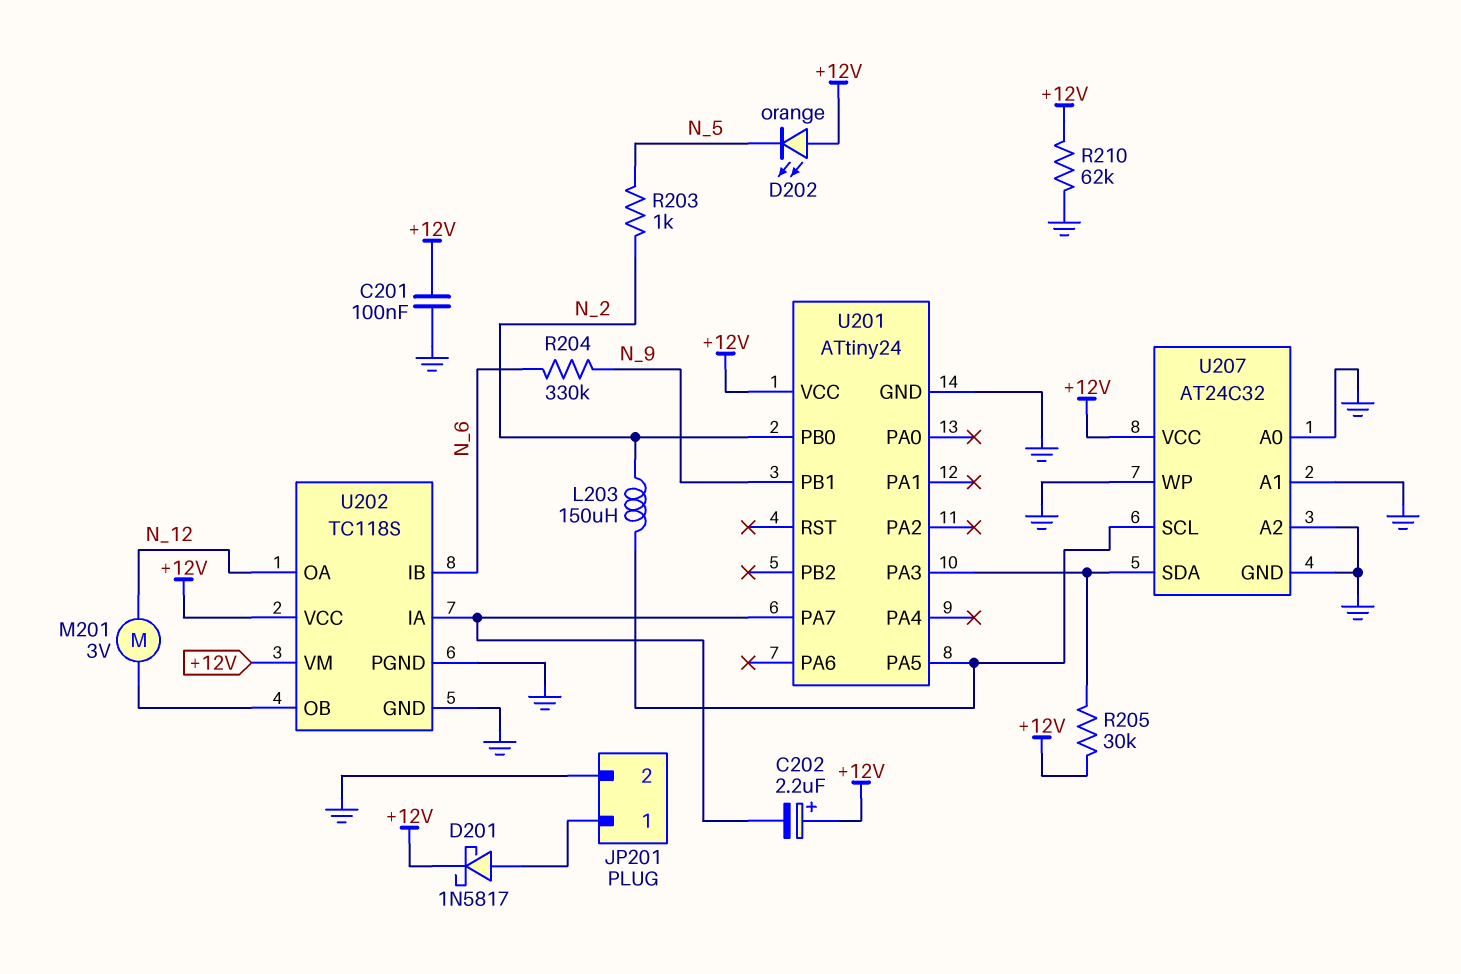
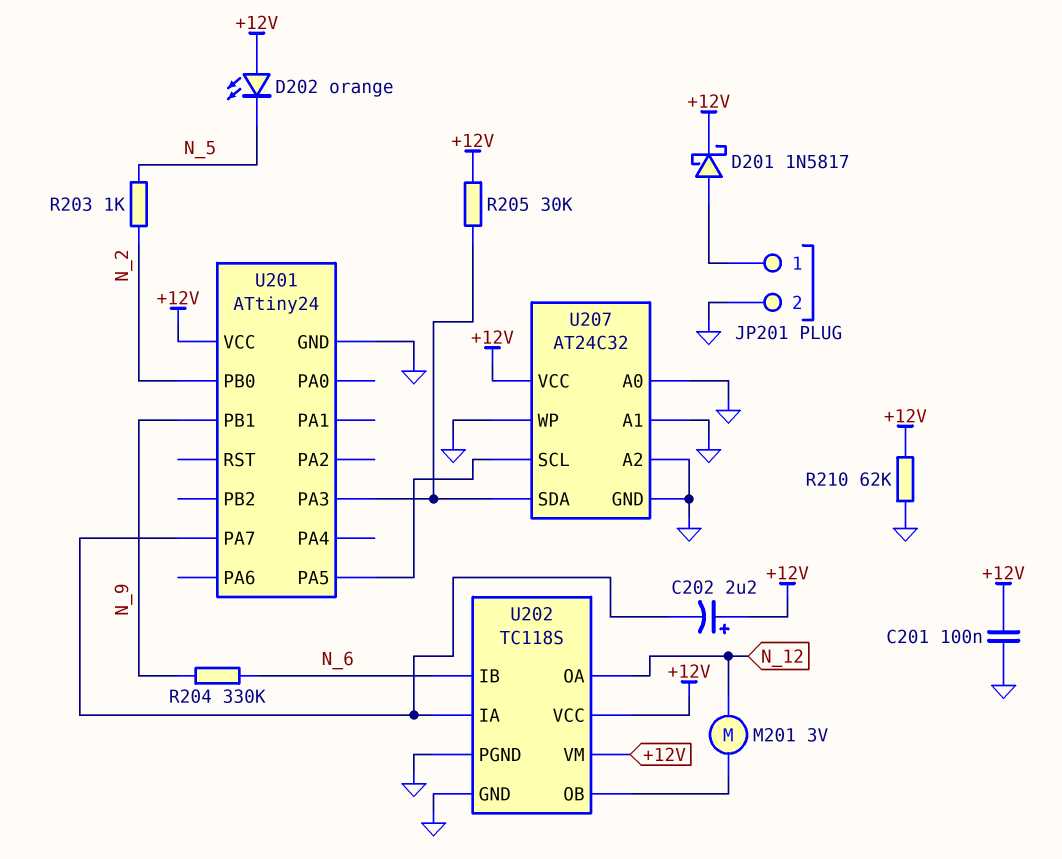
L203: 150uH (N_2, U201/PA5) -> none

